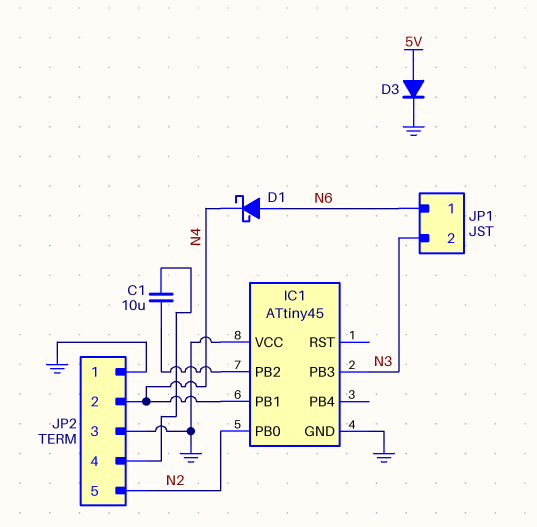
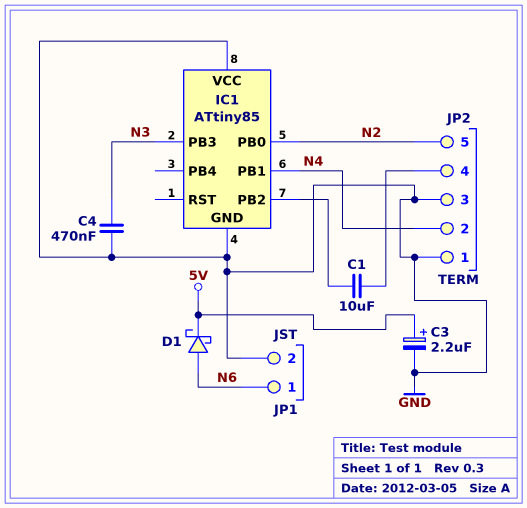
C3: none -> 2.2uF (plus 5V, minus GND)
C4: none -> 470nF (GND, N3)
D1: schottky (A N6, K N4) -> schottky (A N6, K 5V)
D3: diode (A 5V, K GND) -> none
IC1: ATtiny45 -> ATtiny85
JP1 pin 2: N3 -> GND

